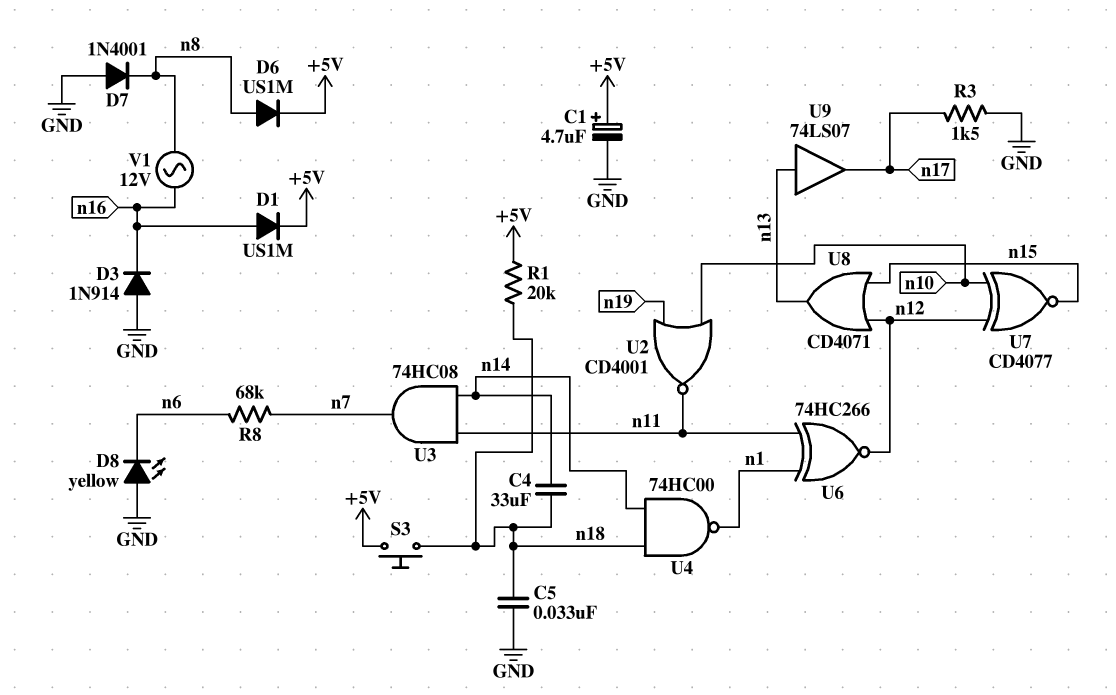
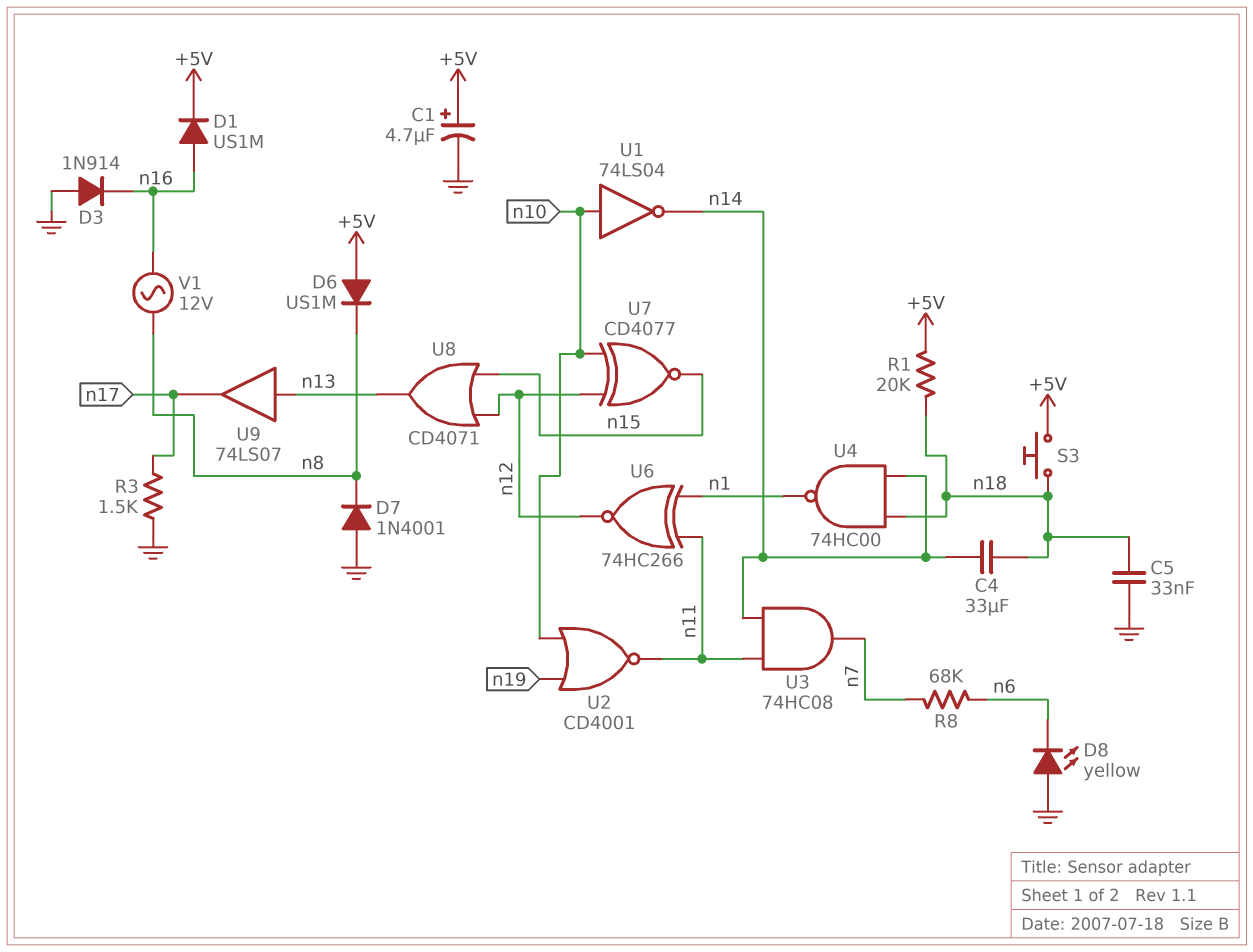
D6: diode US1M (A n8, K +5V) -> diode US1M (A +5V, K n8)
U1: none -> NOT 74LS04 (in n10, out n14)

